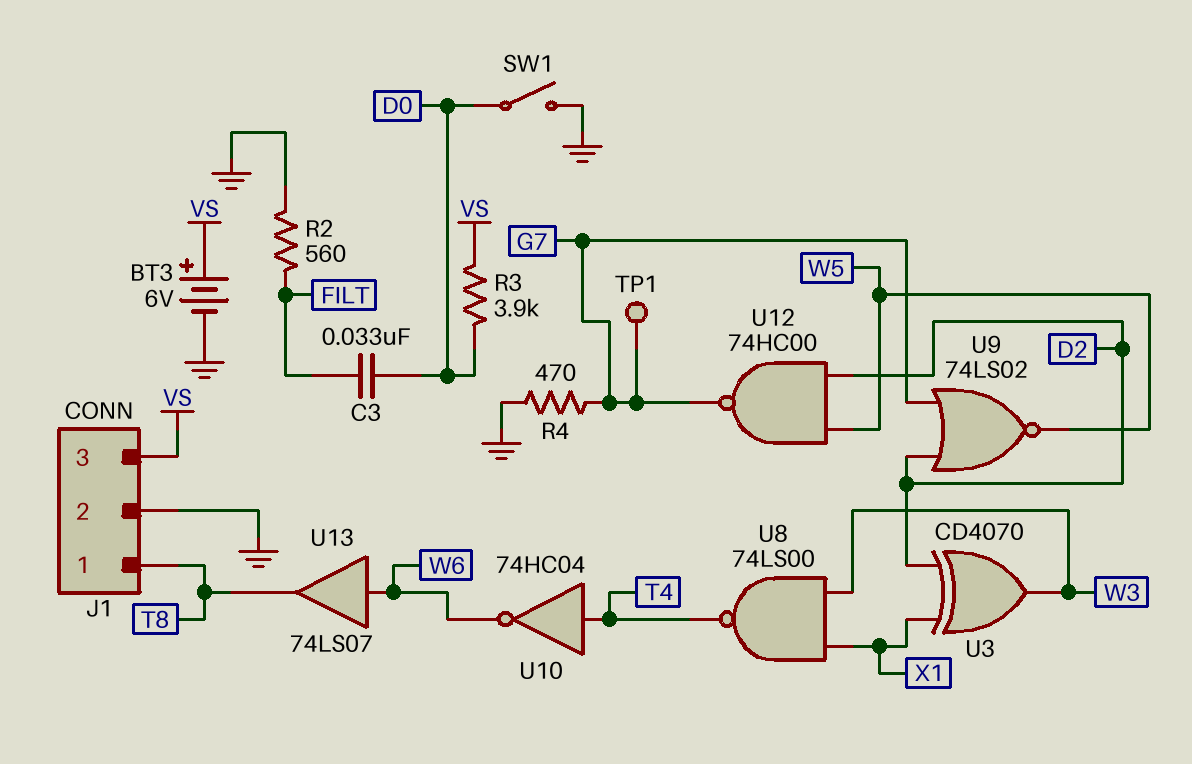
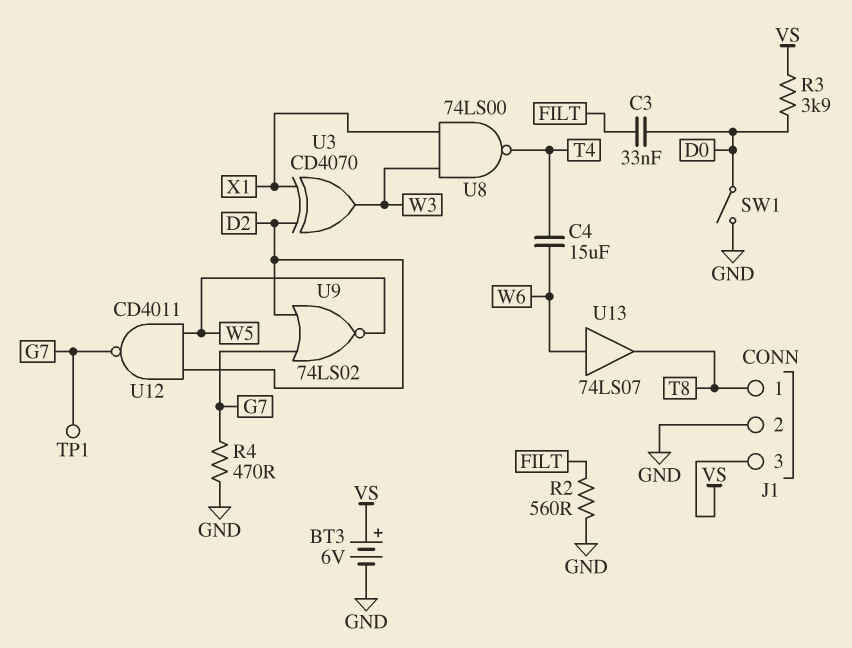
C4: none -> 15uF (T4, W6)
U10: NOT 74HC04 (in T4, out W6) -> none
U12: NAND 74HC00 (in D2, in W5, out G7) -> NAND CD4011 (in D2, in W5, out G7)

